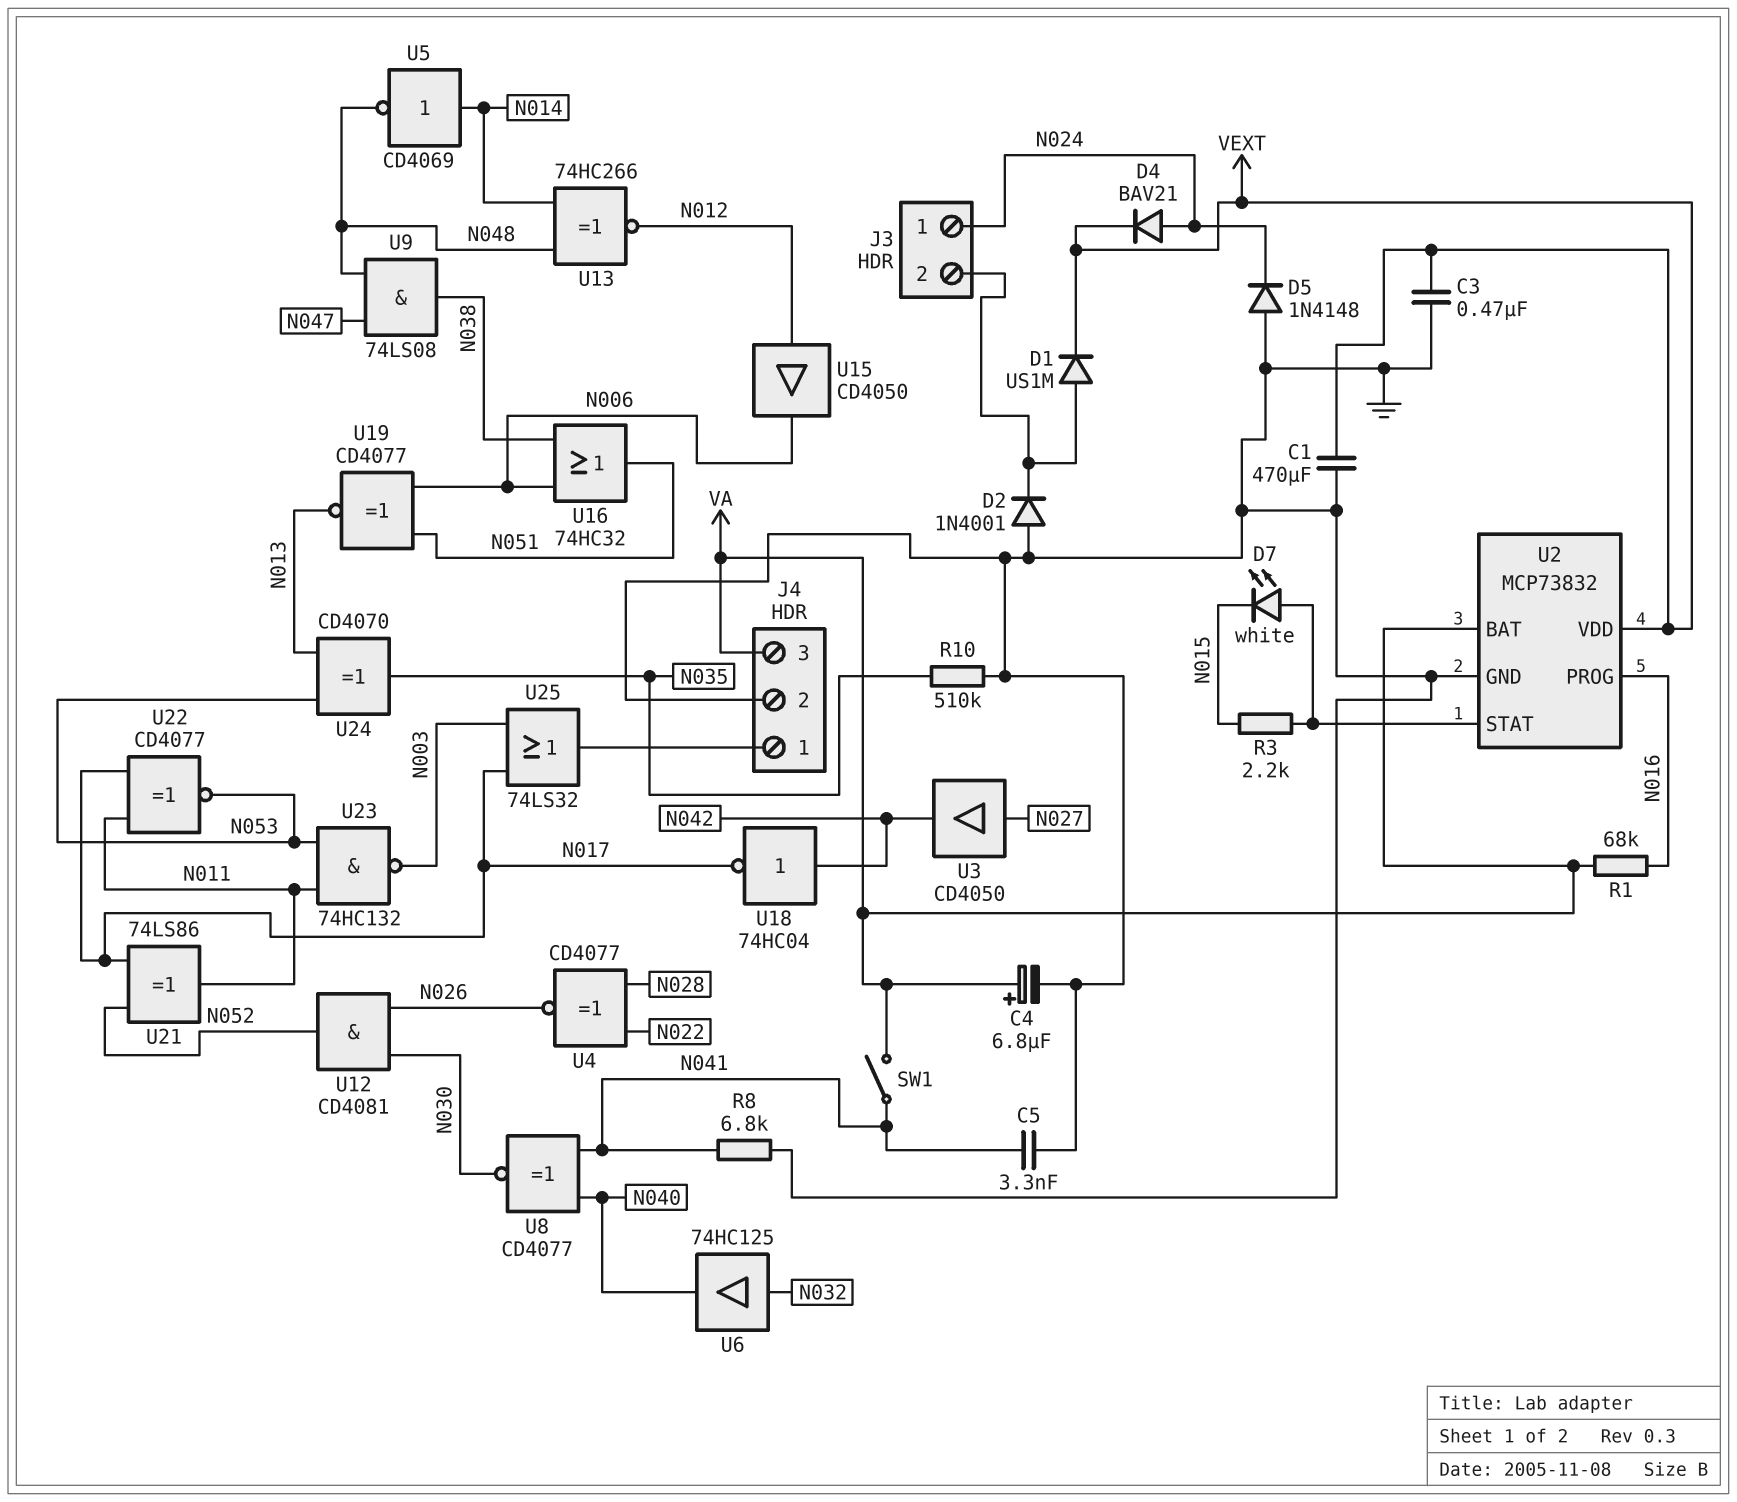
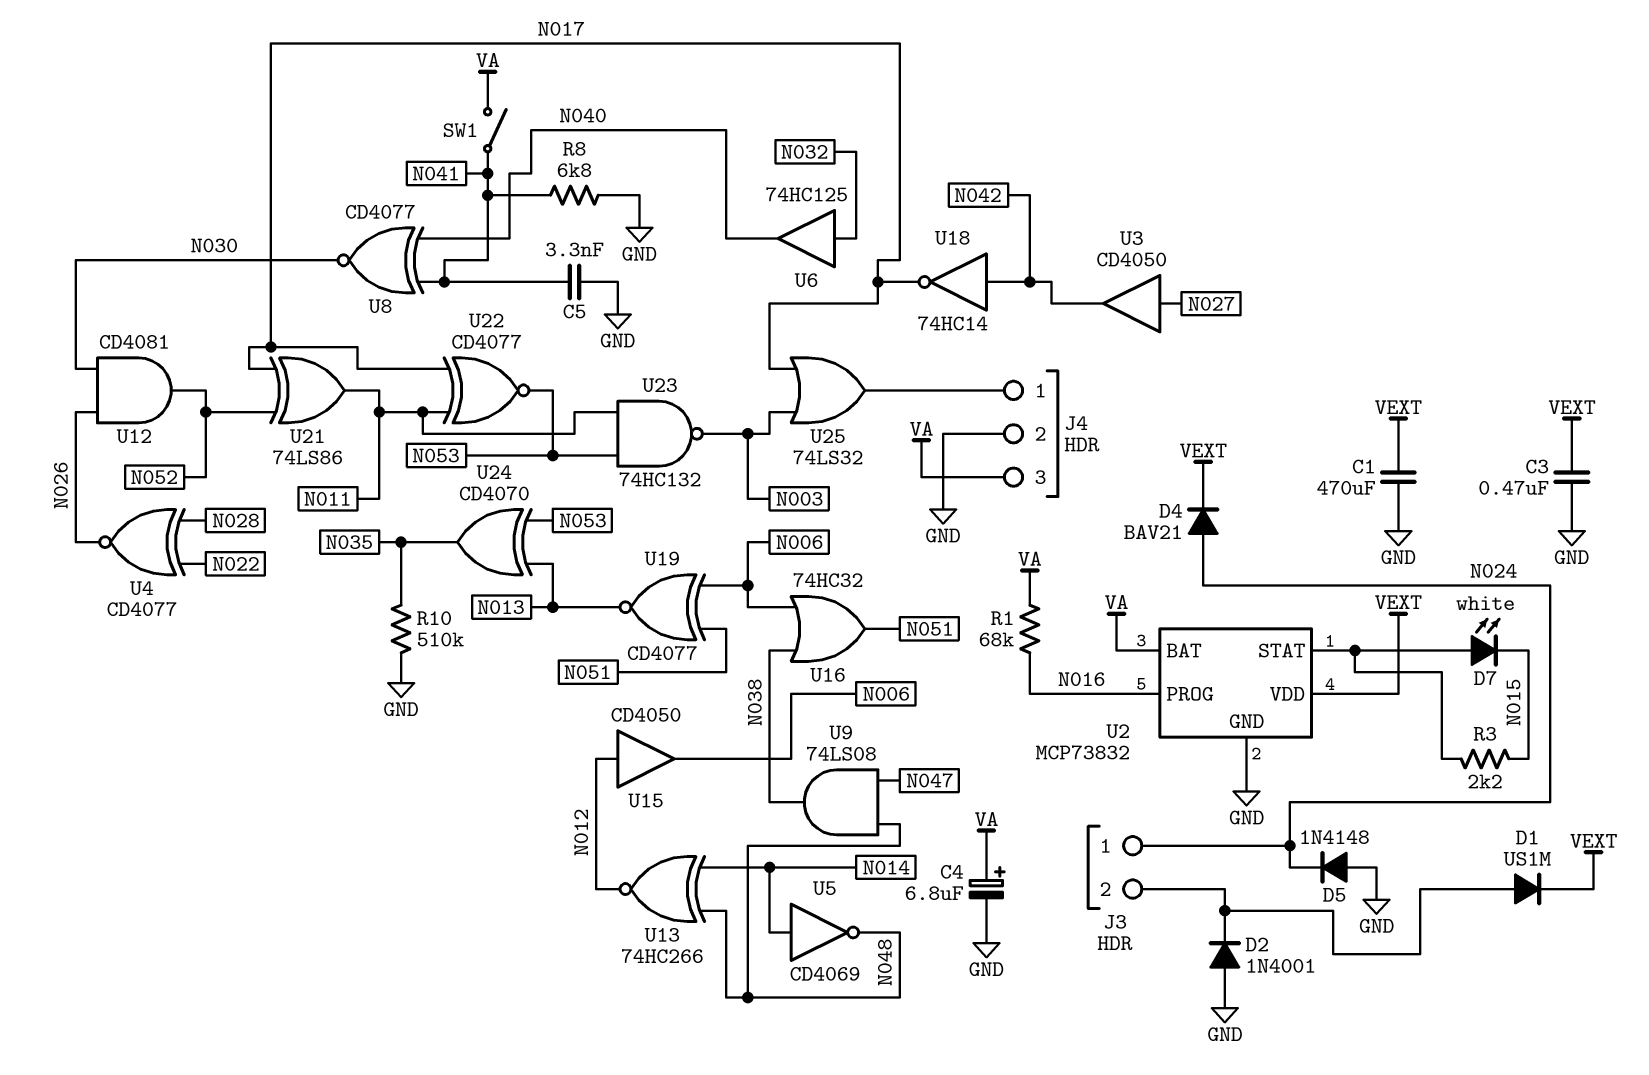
U18: NOT 74HC04 (in N042, out N017) -> NOT 74HC14 (in N042, out N017)

